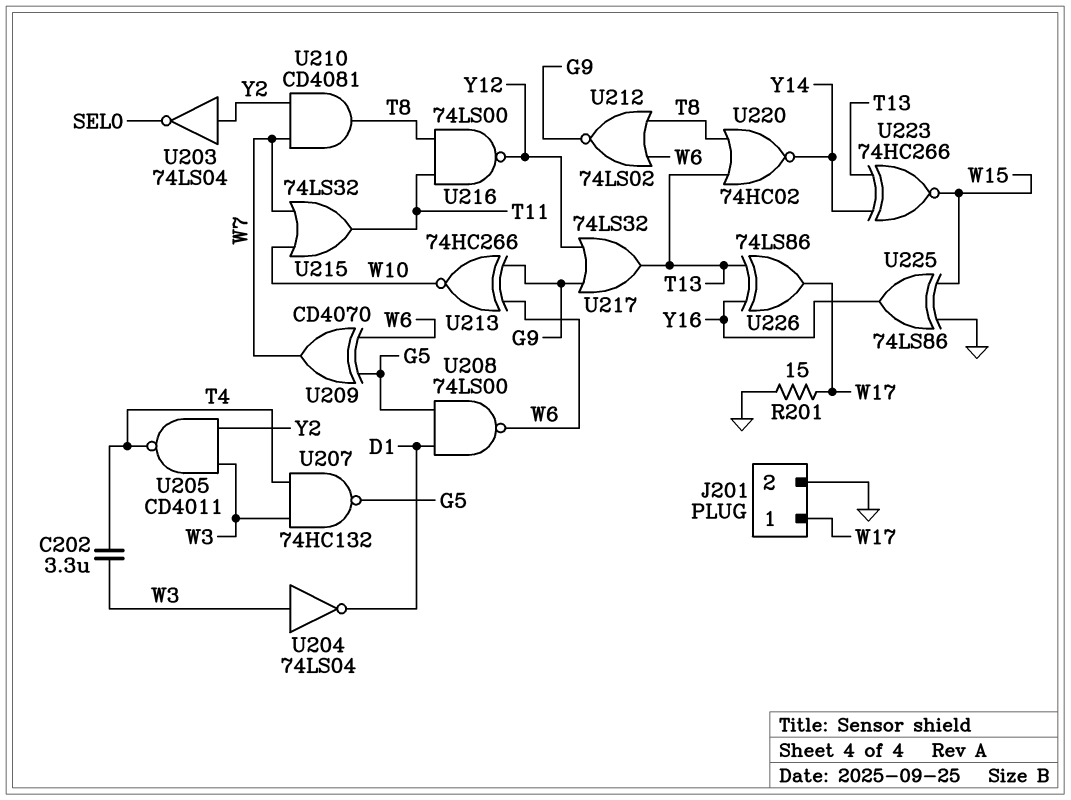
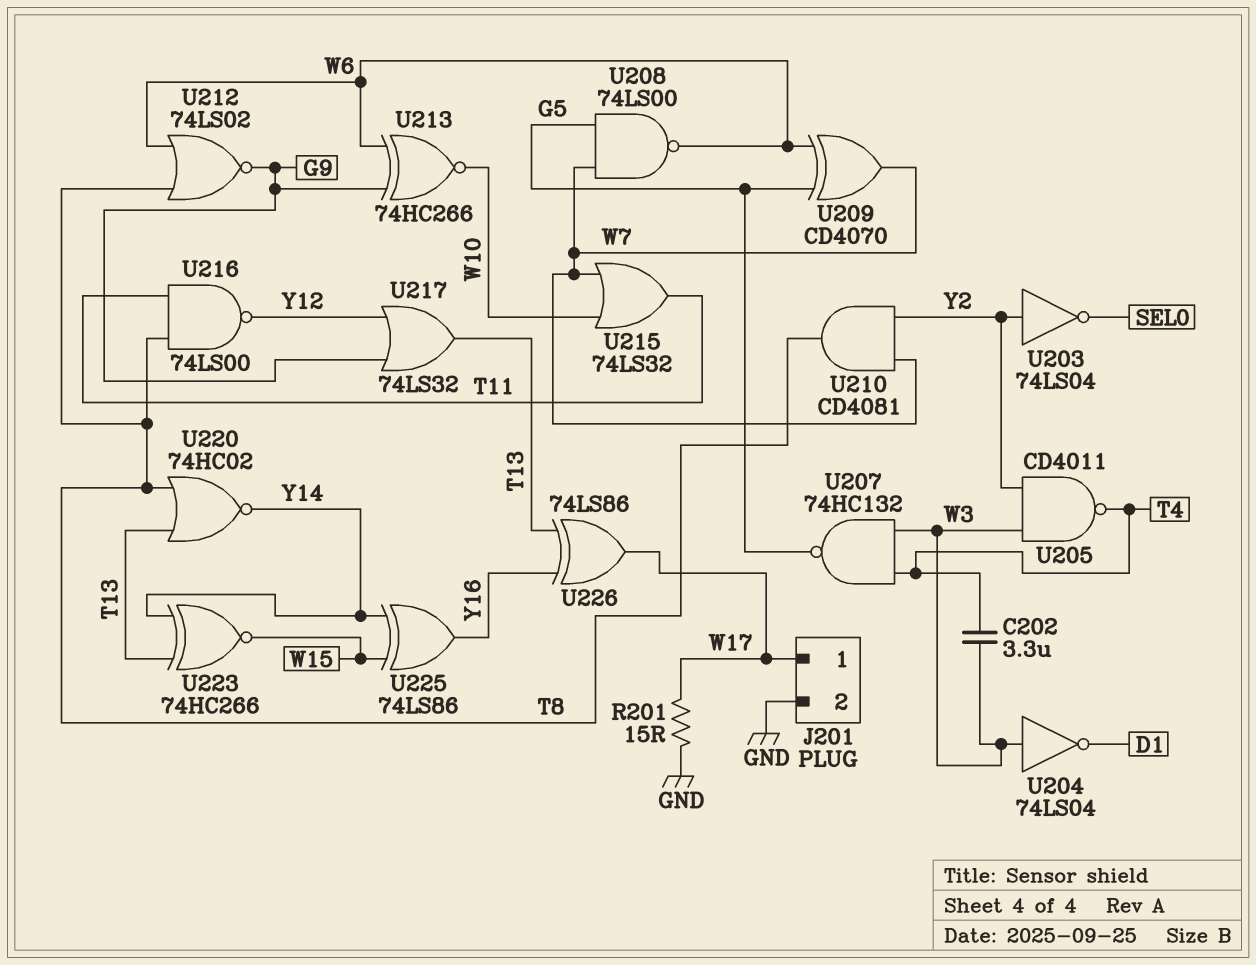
U208: NAND 74LS00 (in D1, in G5, out W6) -> NAND 74LS00 (in G5, in W7, out W6)
U225: XOR 74LS86 (in GND, in W15, out Y16) -> XOR 74LS86 (in W15, in Y14, out Y16)

